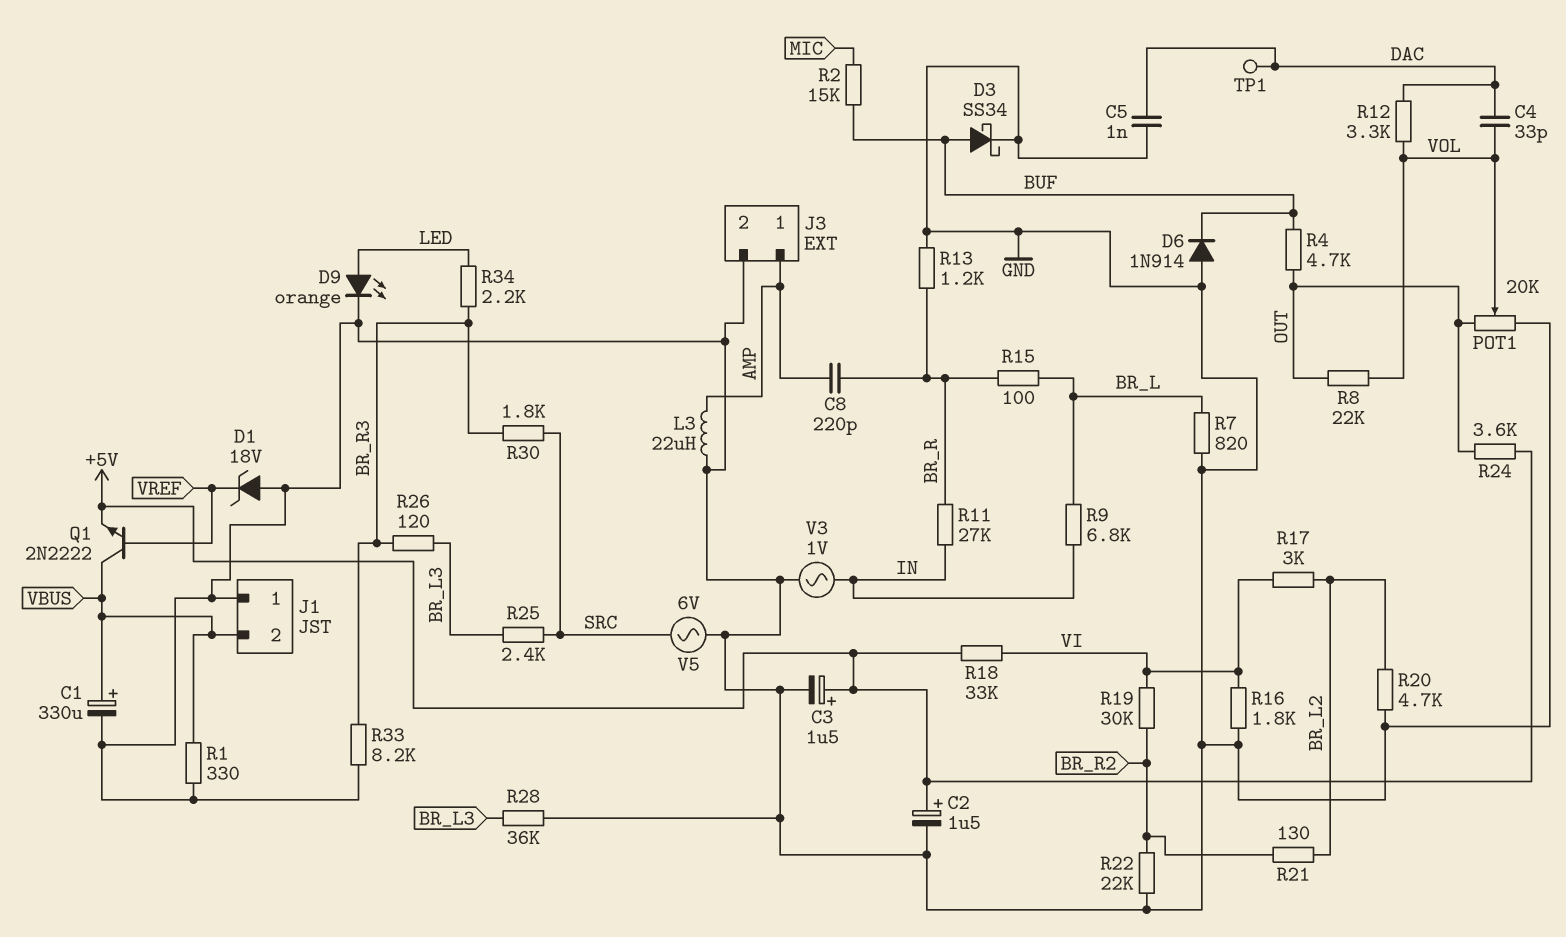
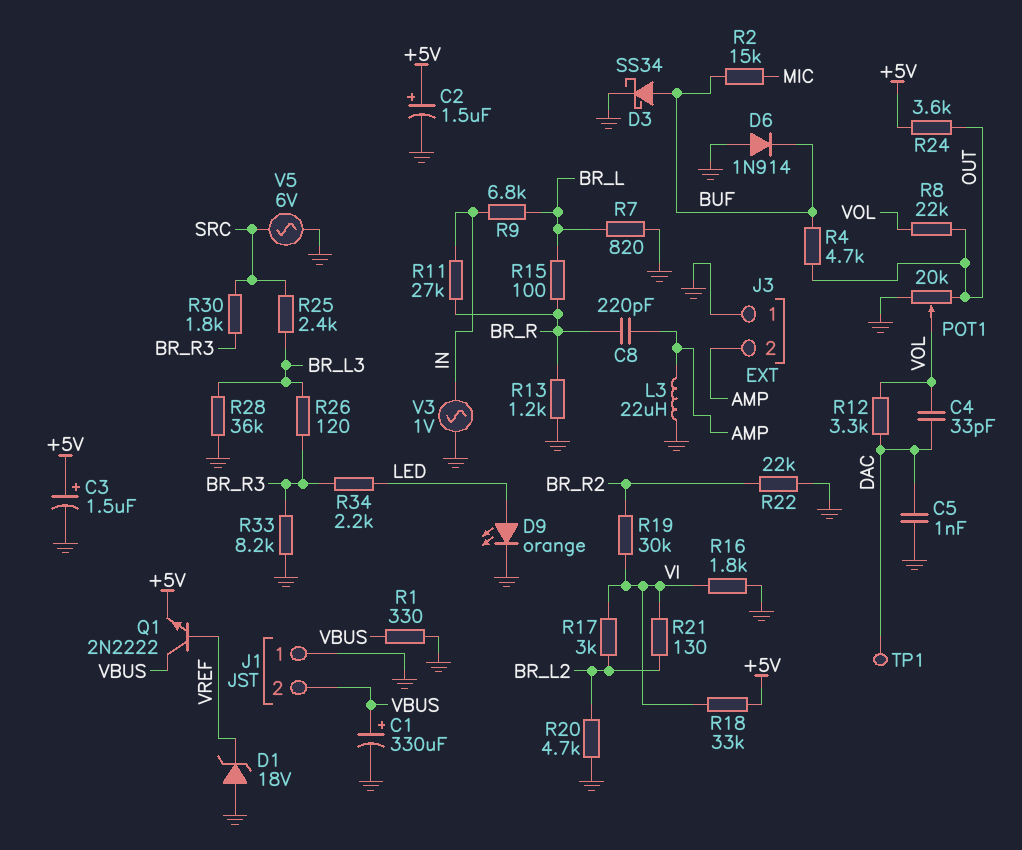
J3 pin 1: AMP -> GND
J3 pin 2: GND -> AMP
R21: 130 (BR_L2, BR_R2) -> 130 (BR_L2, VI)

